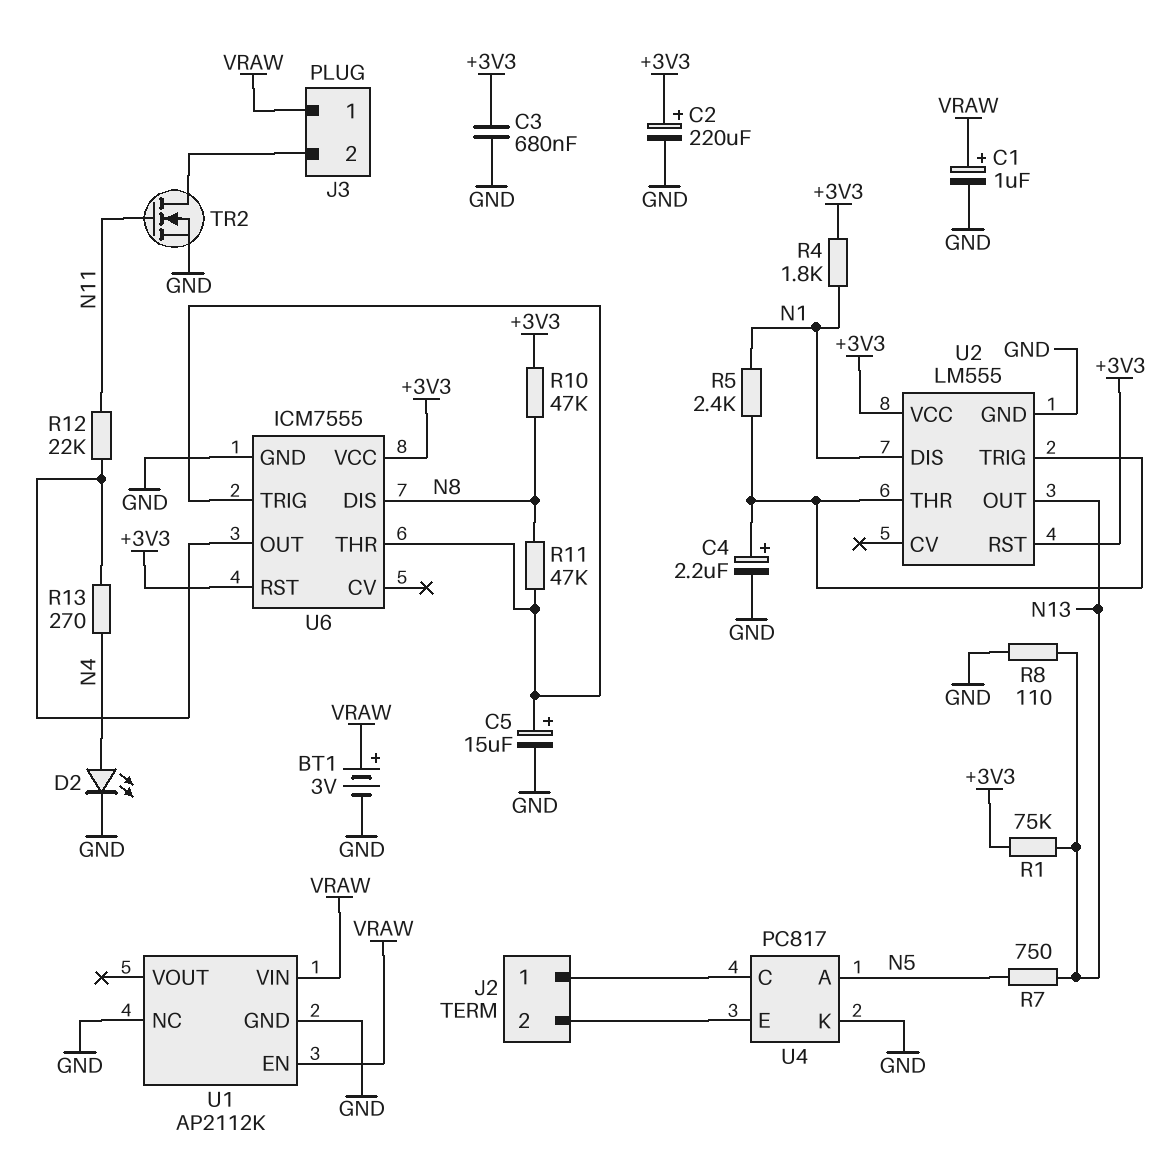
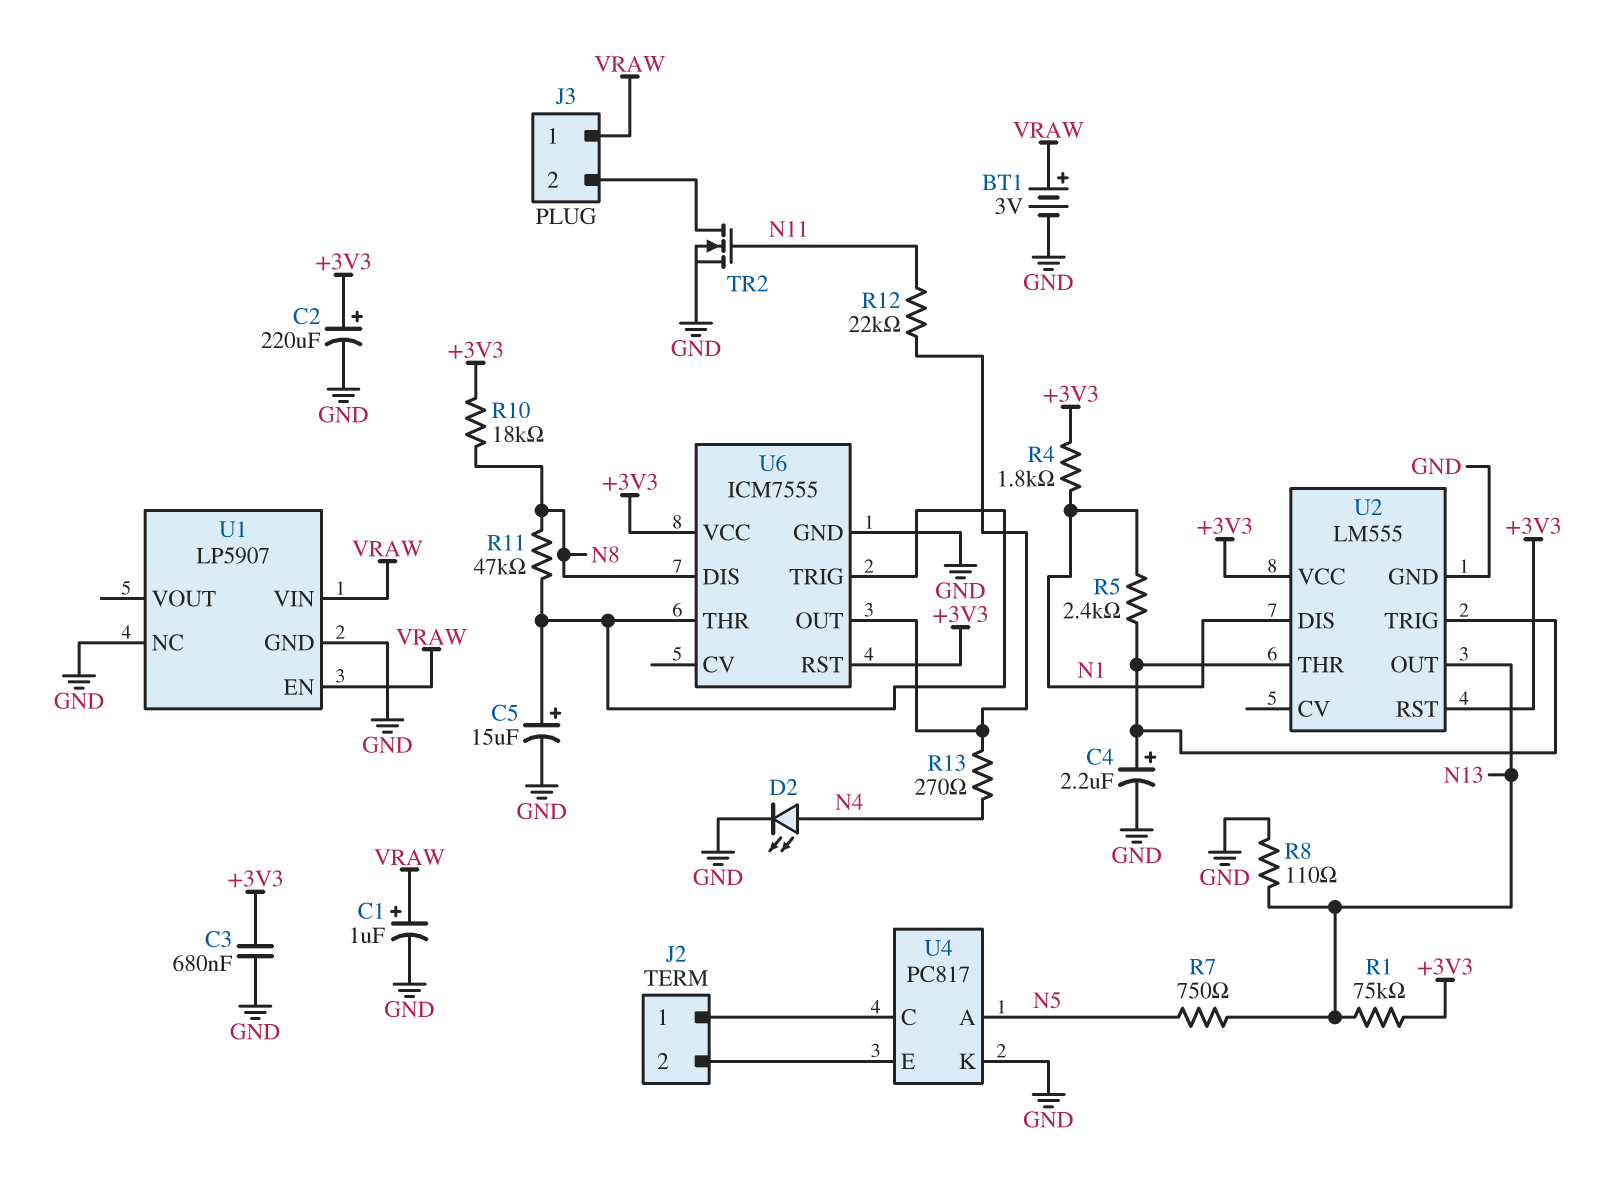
R10: 47k (+3V3, N8) -> 18k (+3V3, N8)
U1: AP2112K -> LP5907

